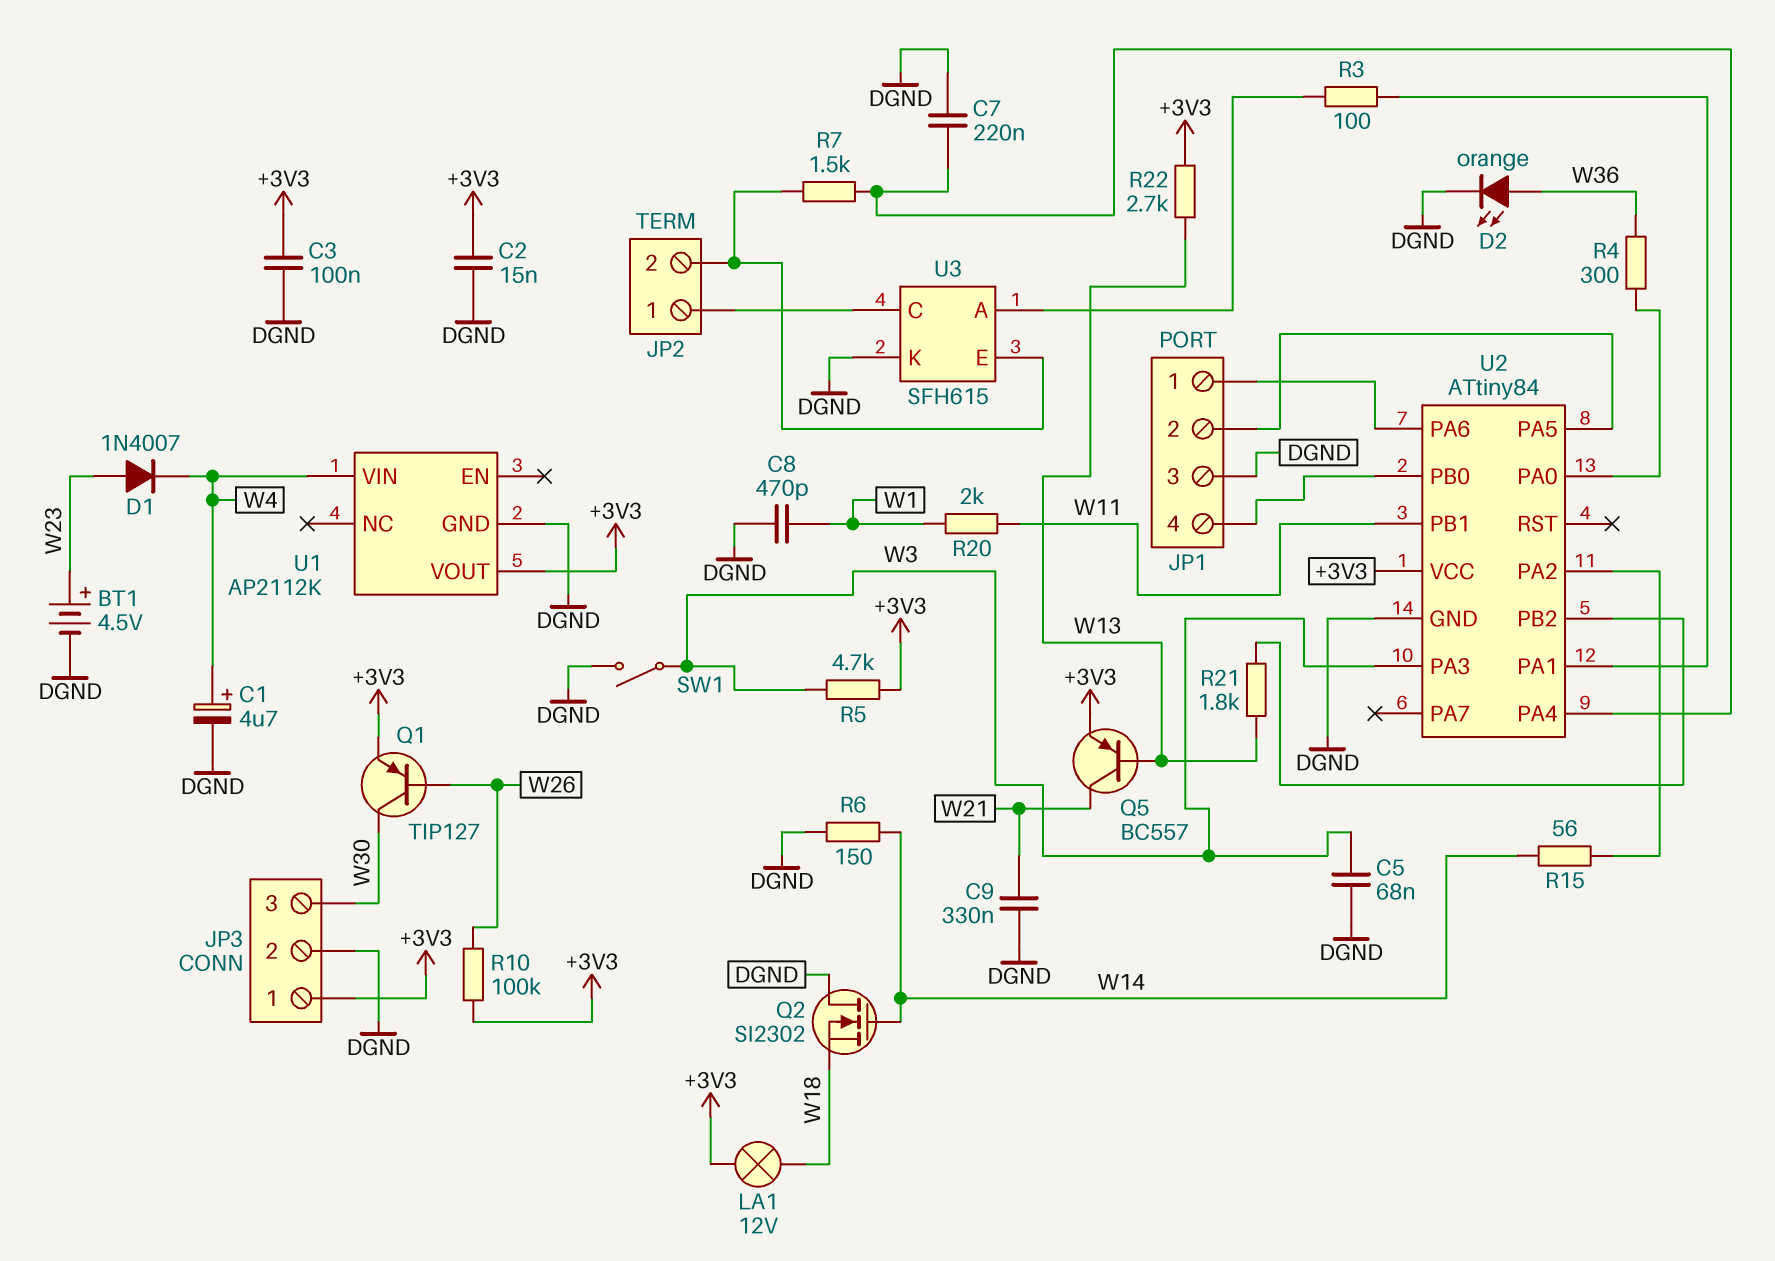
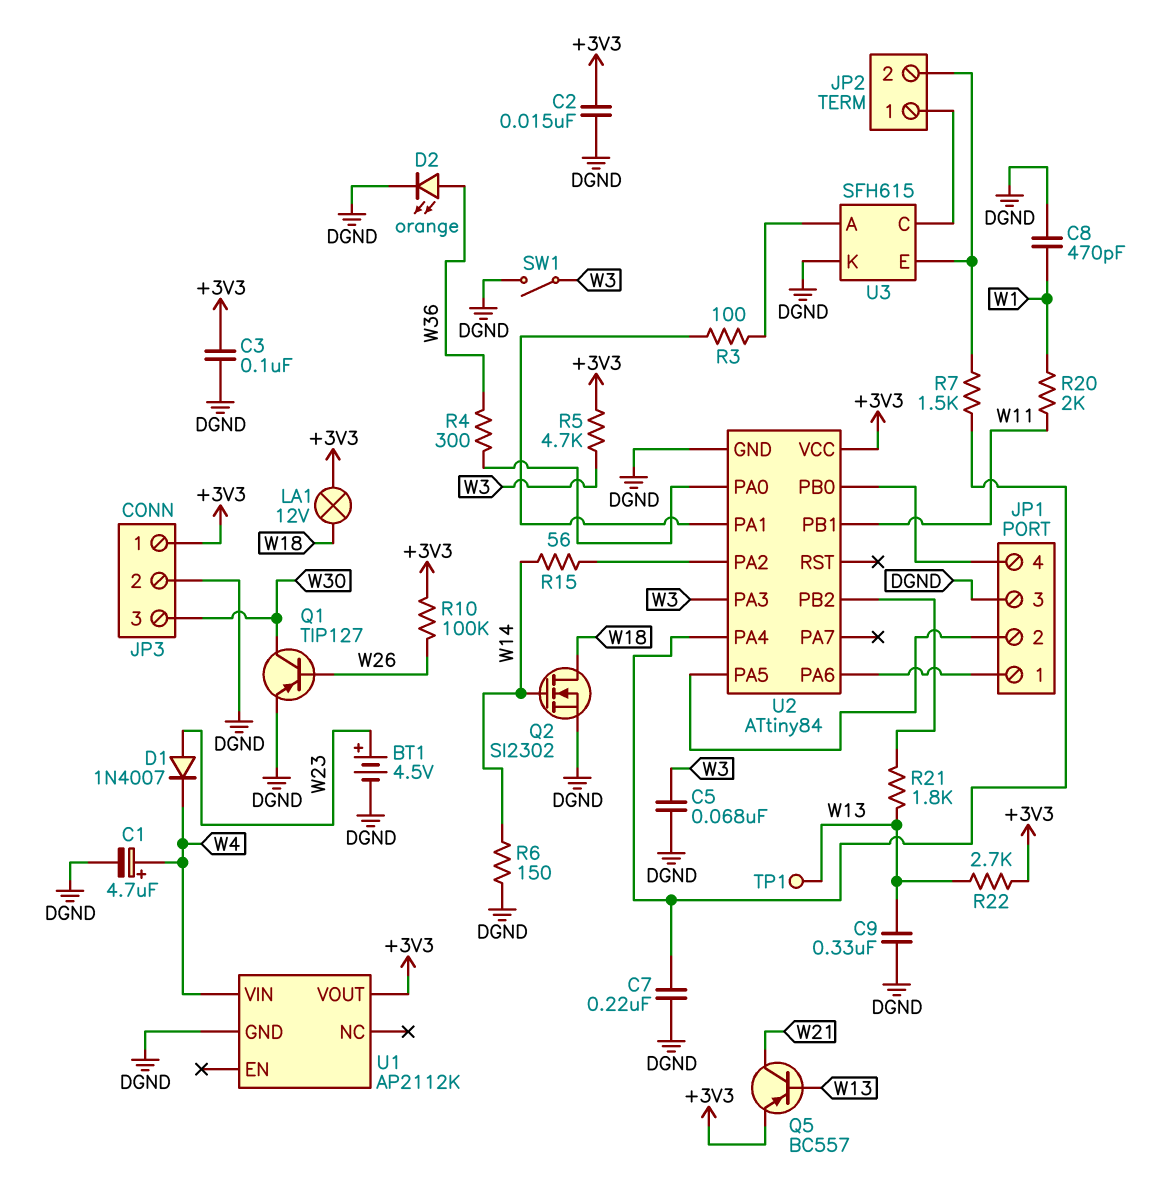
C9: 330nF (DGND, W21) -> 330nF (DGND, W13)
Q1: PNP TIP127 (B W26, C W30, E +3V3) -> PNP TIP127 (B W26, C W30, E DGND)
Q2: NMOS SI2302 (G W14, D DGND, S W18) -> NMOS SI2302 (G W14, D W18, S DGND)
TP1: none -> test point (W13)

